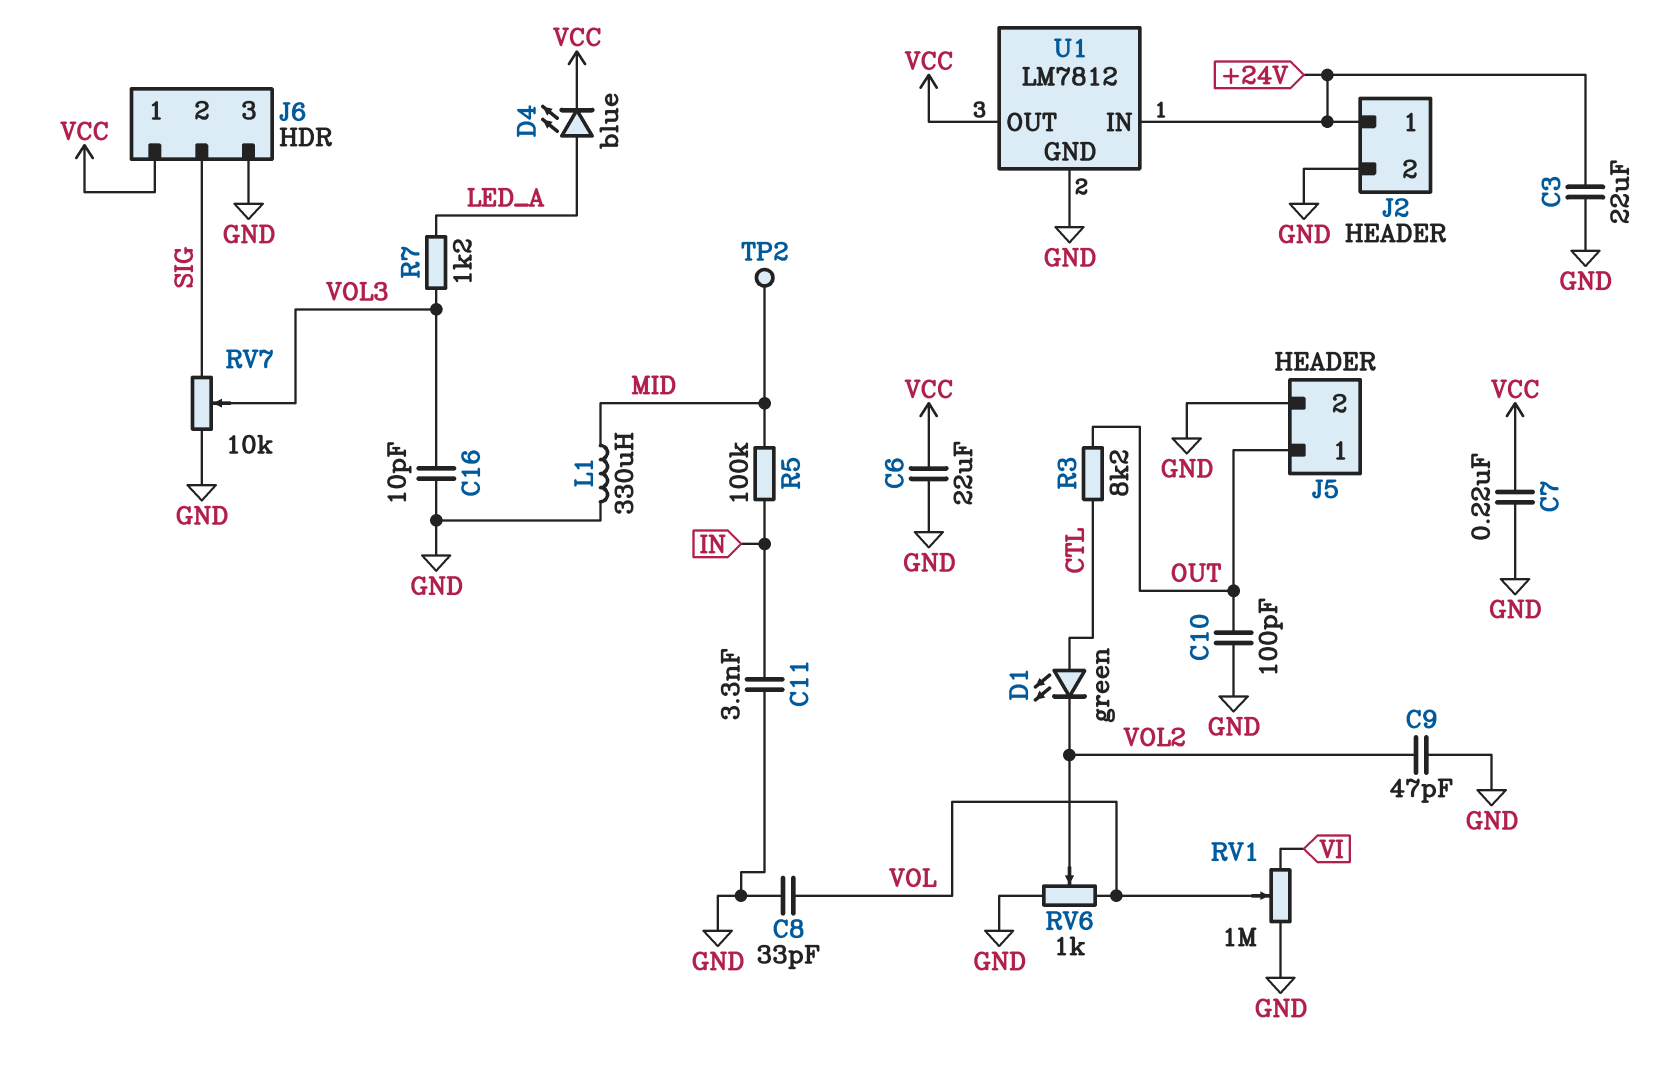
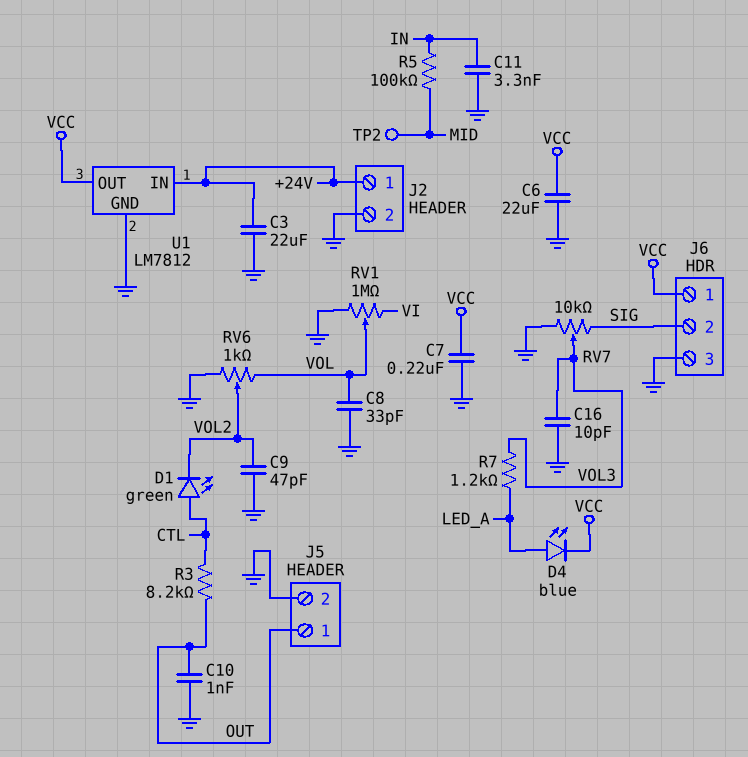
C10: 100pF (GND, OUT) -> 1nF (GND, OUT)
L1: 330uH (GND, MID) -> none

